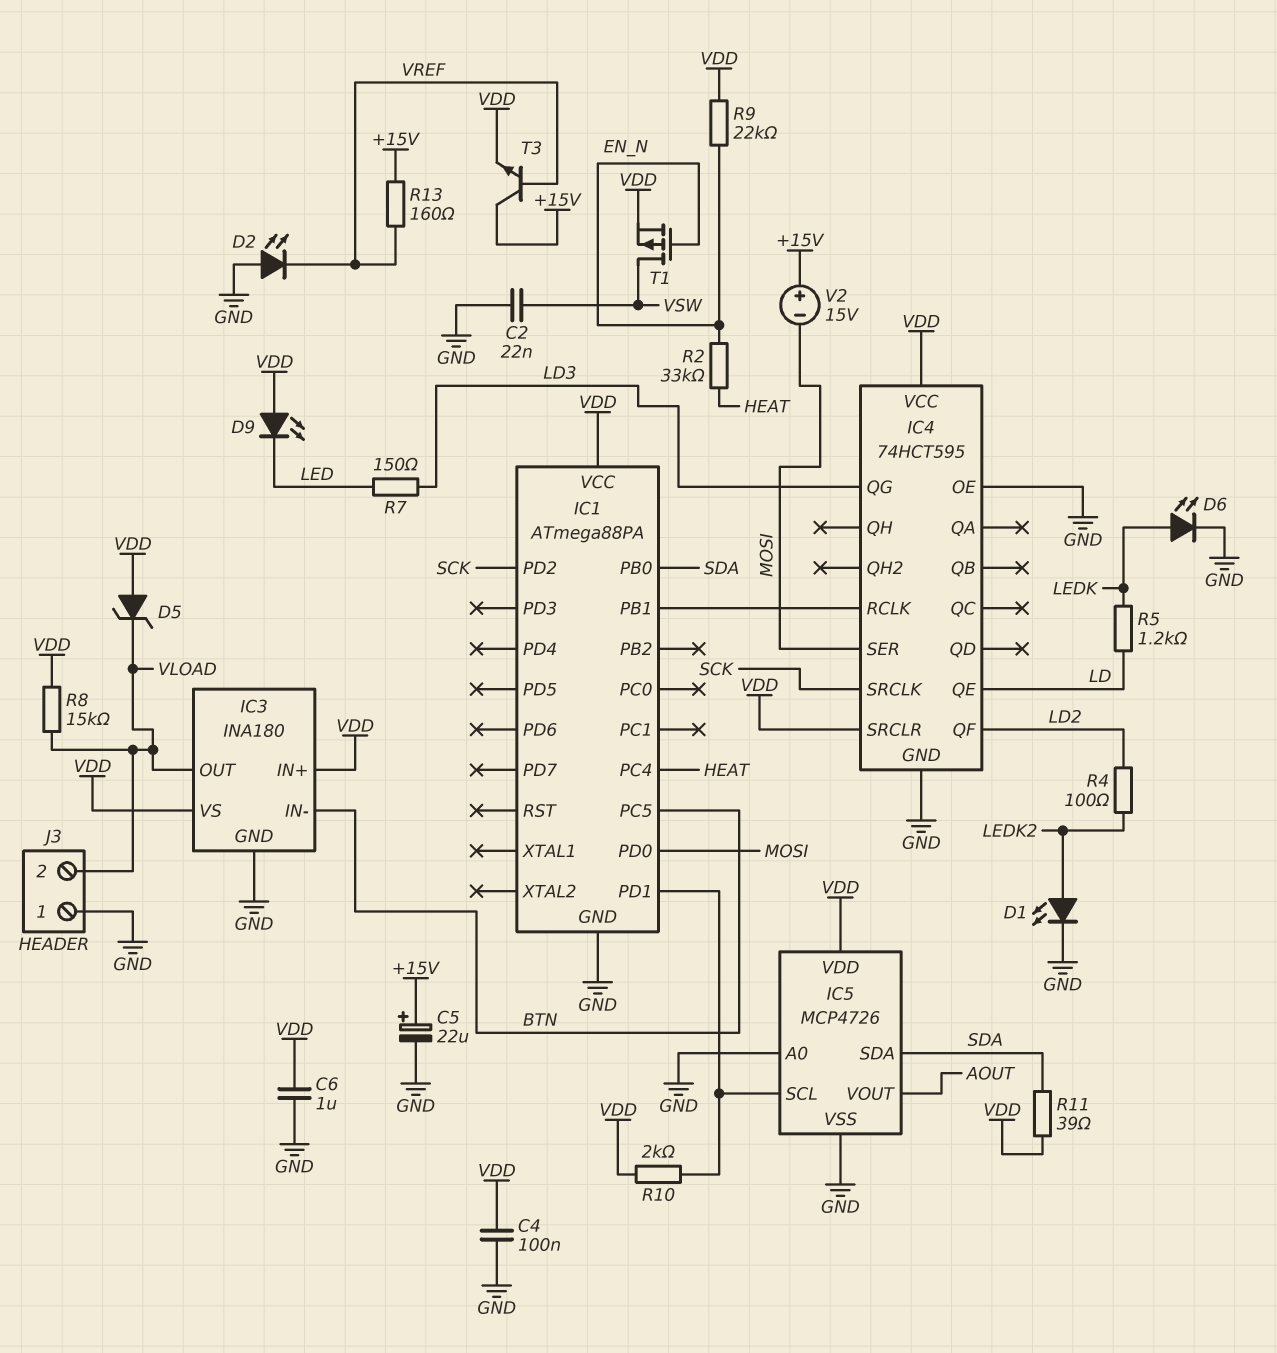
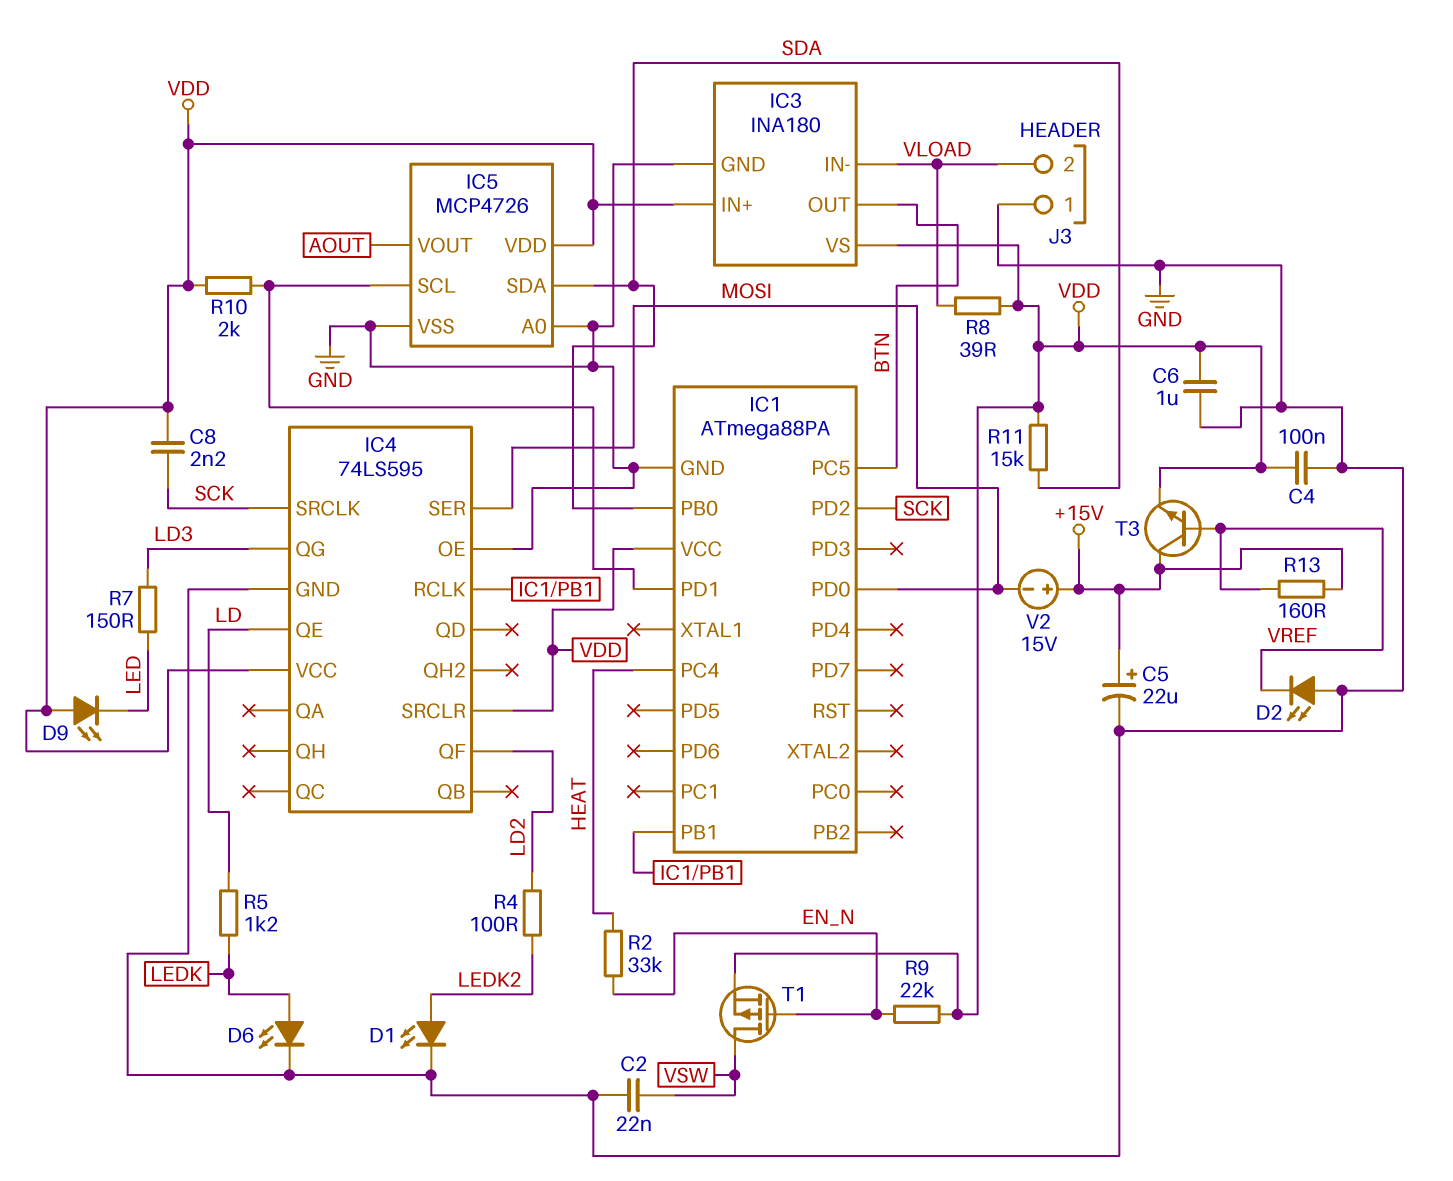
C8: none -> 2.2nF (SCK, VDD)
D5: zener (A VDD, K VLOAD) -> none
IC3 pin IN-: BTN -> VLOAD
IC3 pin OUT: VLOAD -> BTN
IC4: 74HCT595 -> 74LS595
R8: 15k (VDD, VLOAD) -> 39 (VDD, VLOAD)
R11: 39 (SDA, VDD) -> 15k (SDA, VDD)

